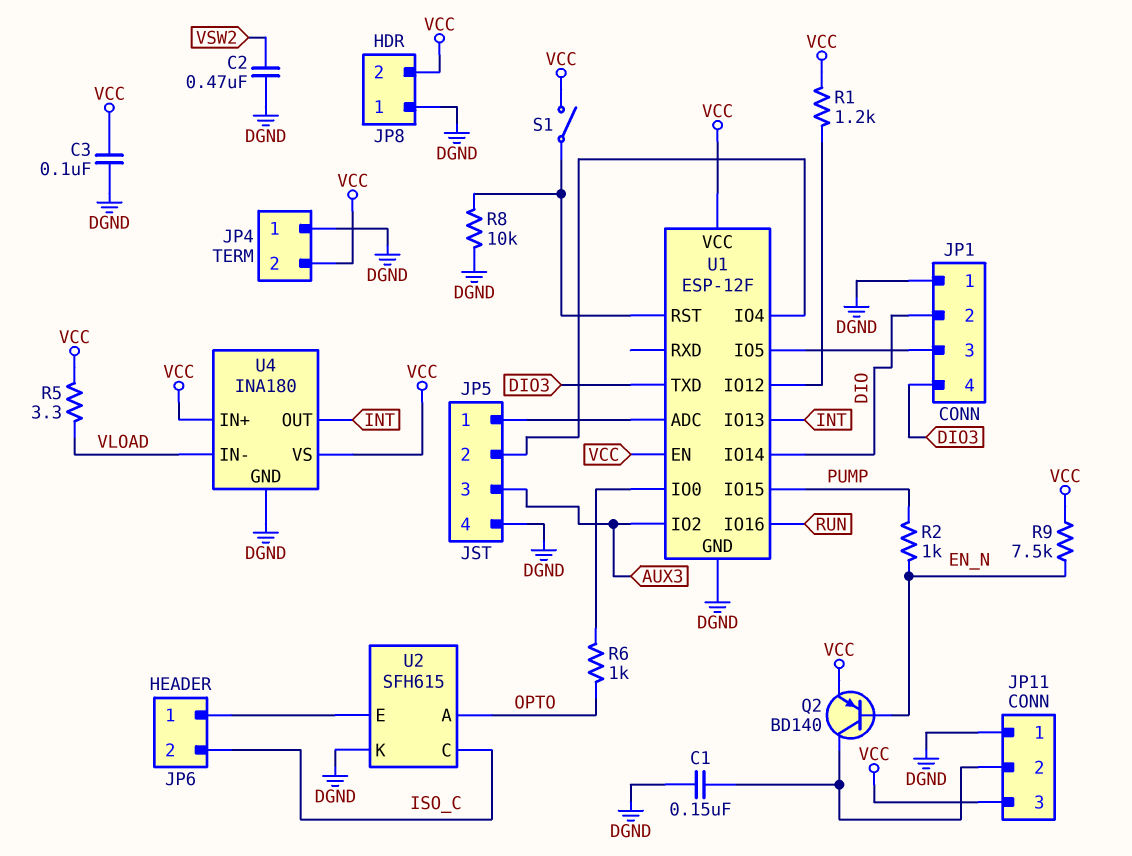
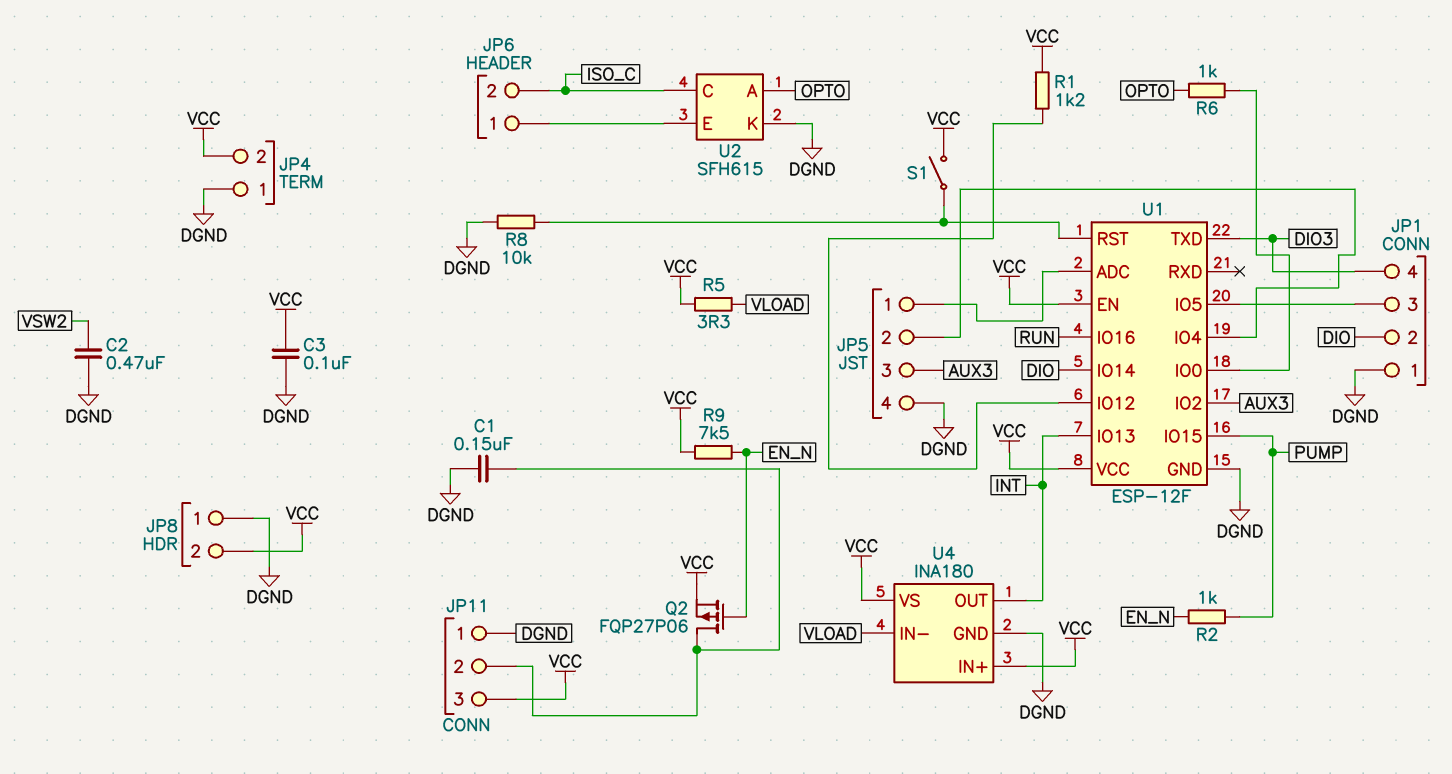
Q2: PNP BD140 (B EN_N, C JP11/2, E VCC) -> PMOS FQP27P06 (G EN_N, D JP11/2, S VCC)

